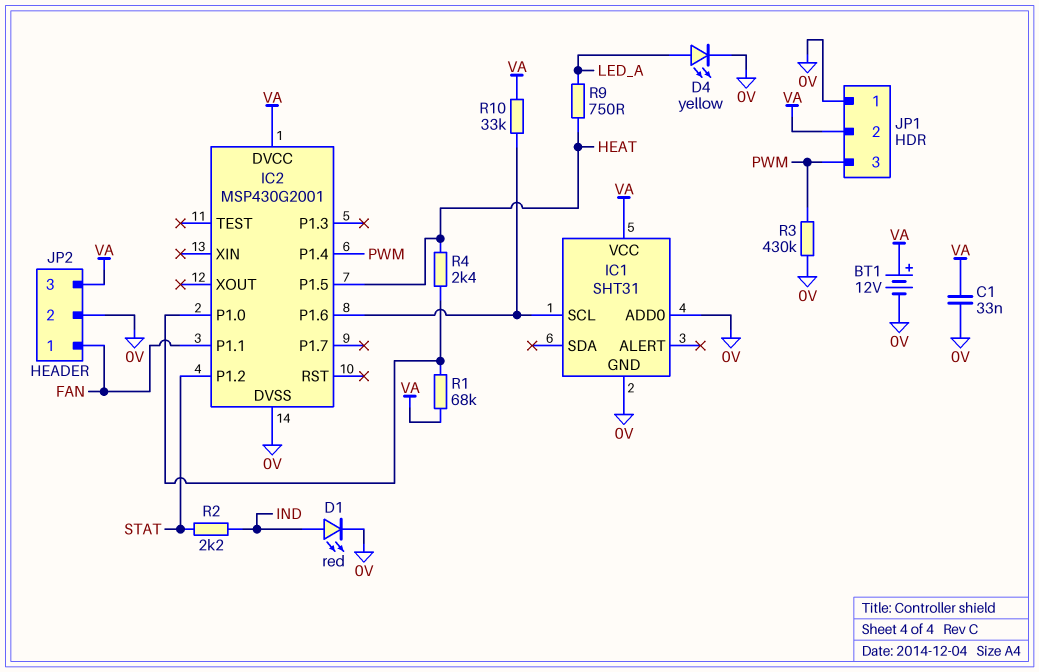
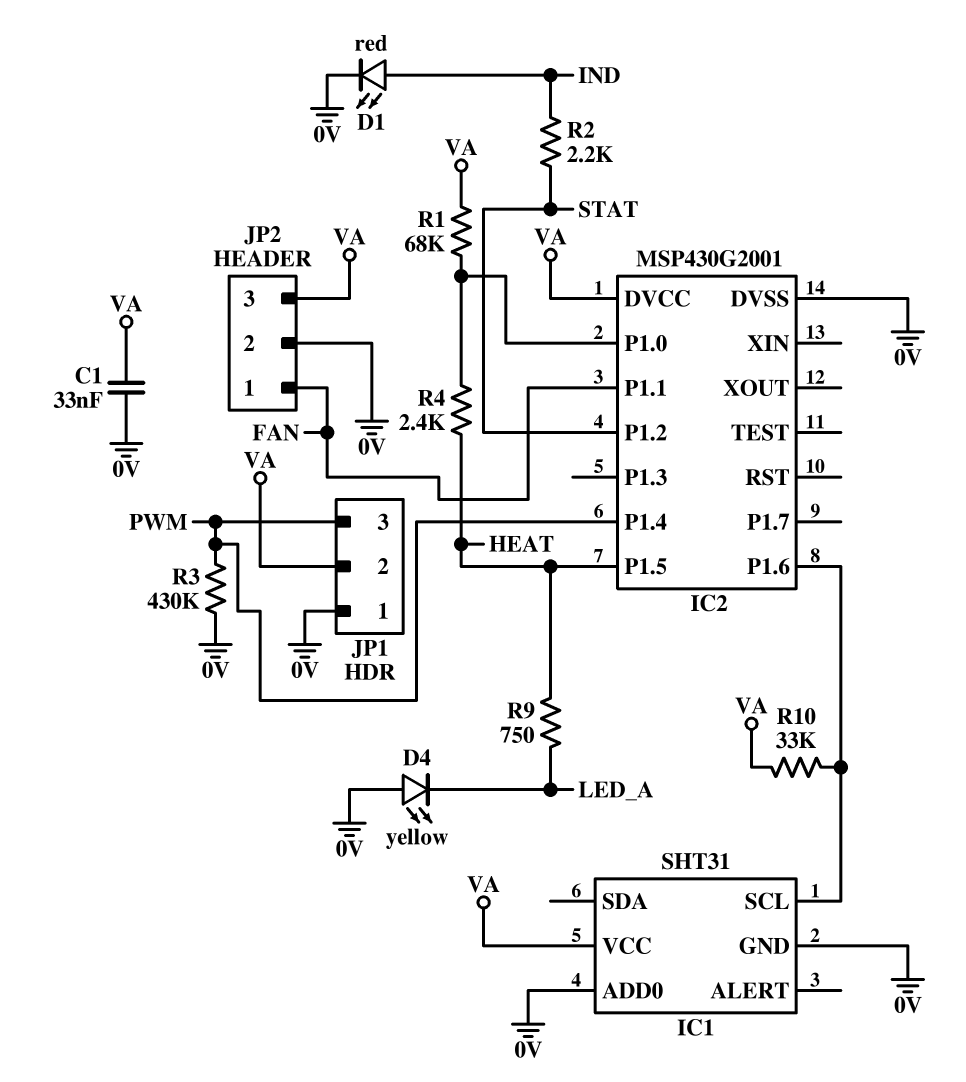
BT1: 12V (plus VA, minus 0V) -> none
D4: LED yellow (A LED_A, K 0V) -> LED yellow (A 0V, K LED_A)

